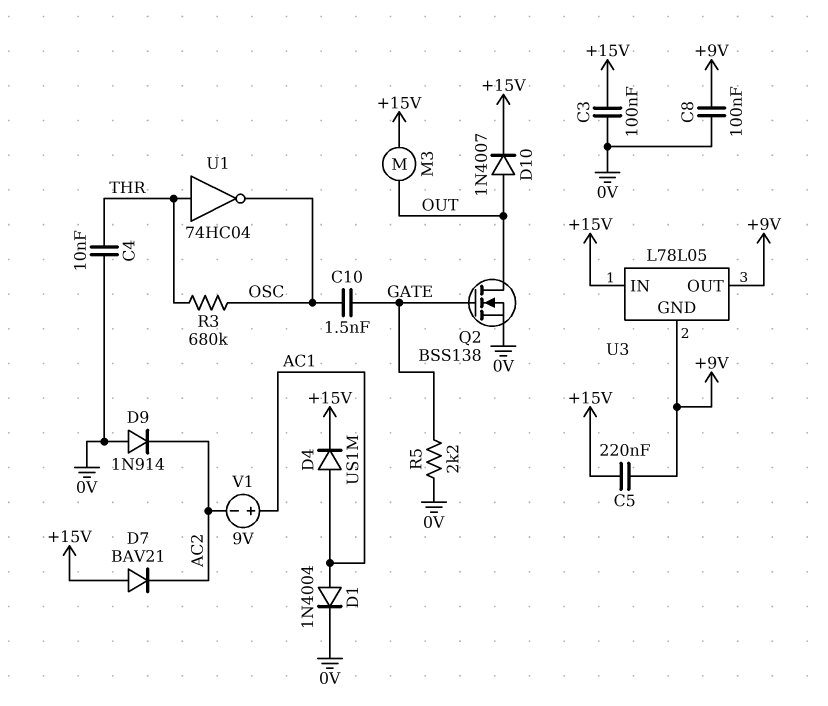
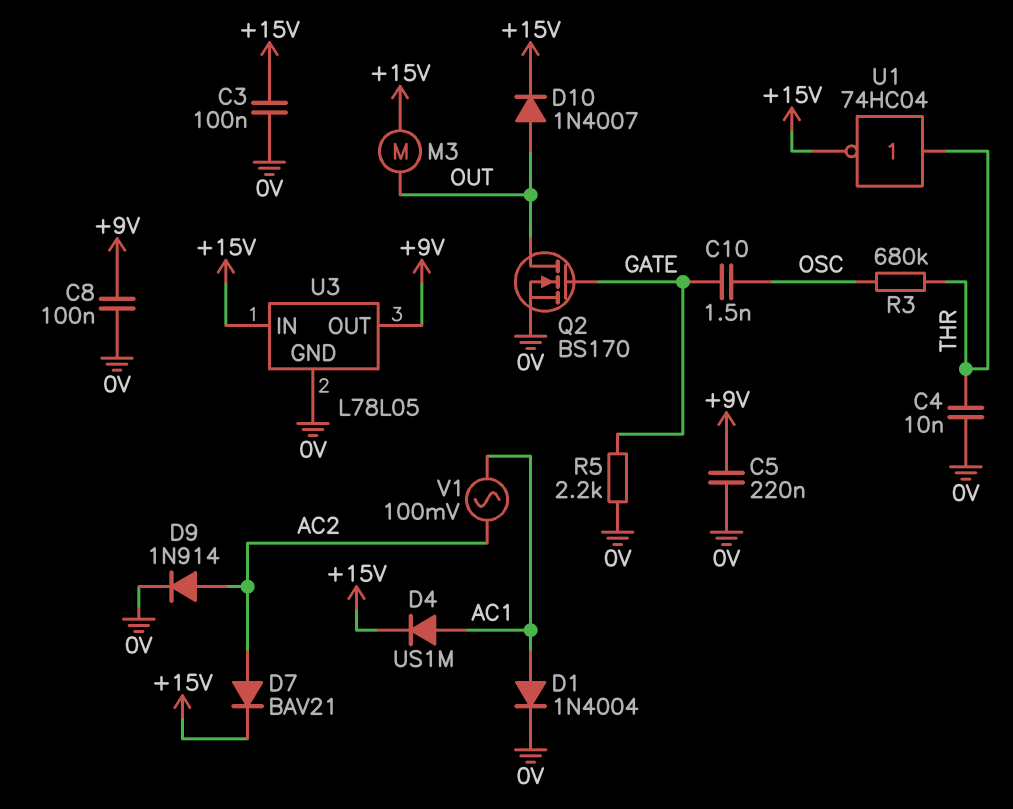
C5: 220nF (+9V, +15V) -> 220nF (+9V, 0V)
D7: diode BAV21 (A +15V, K AC2) -> diode BAV21 (A AC2, K +15V)
D9: diode 1N914 (A 0V, K AC2) -> diode 1N914 (A AC2, K 0V)
Q2: NMOS BSS138 (G GATE, D OUT, S 0V) -> NMOS BS170 (G GATE, D OUT, S 0V)
U1: NOT 74HC04 (in THR, out OSC) -> NOT 74HC04 (in THR, out +15V)
U3 pin GND: +9V -> 0V
V1: 9V (plus AC1, minus AC2) -> AC 100mV (AC1, AC2)

